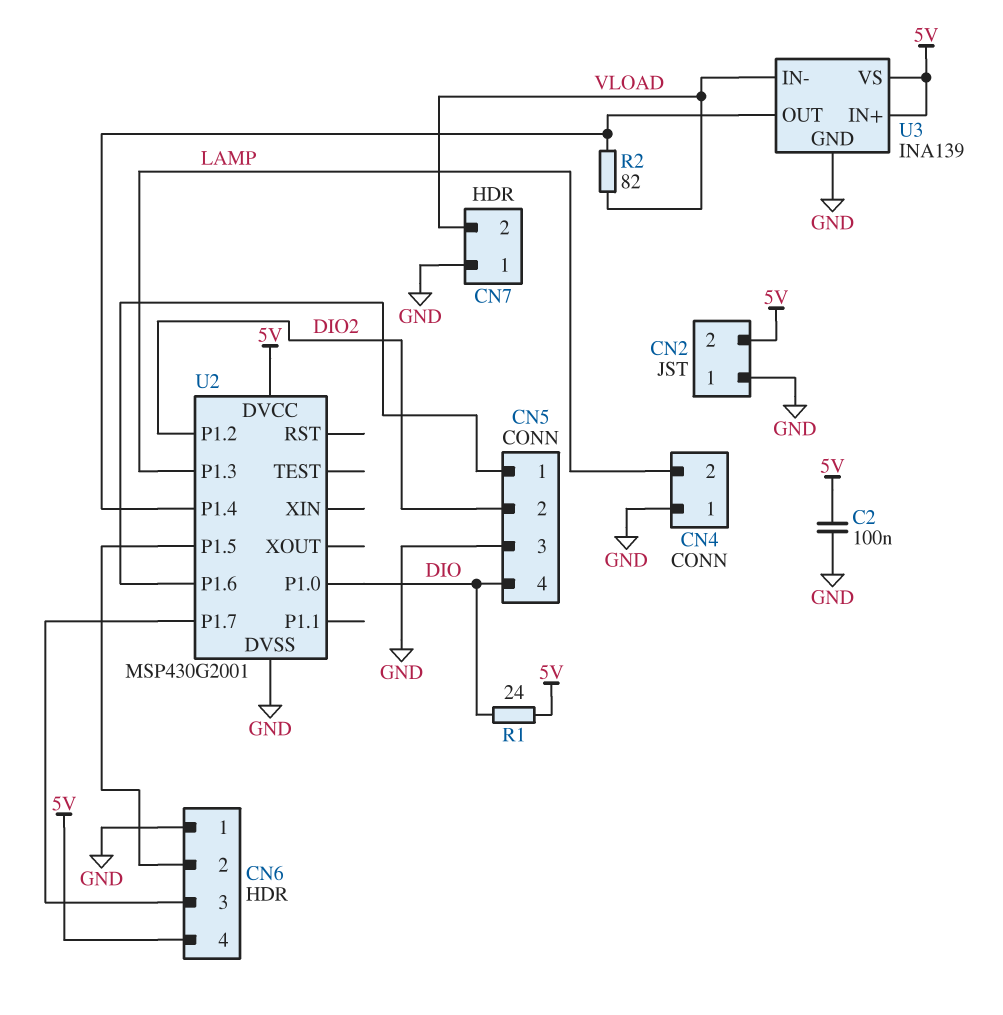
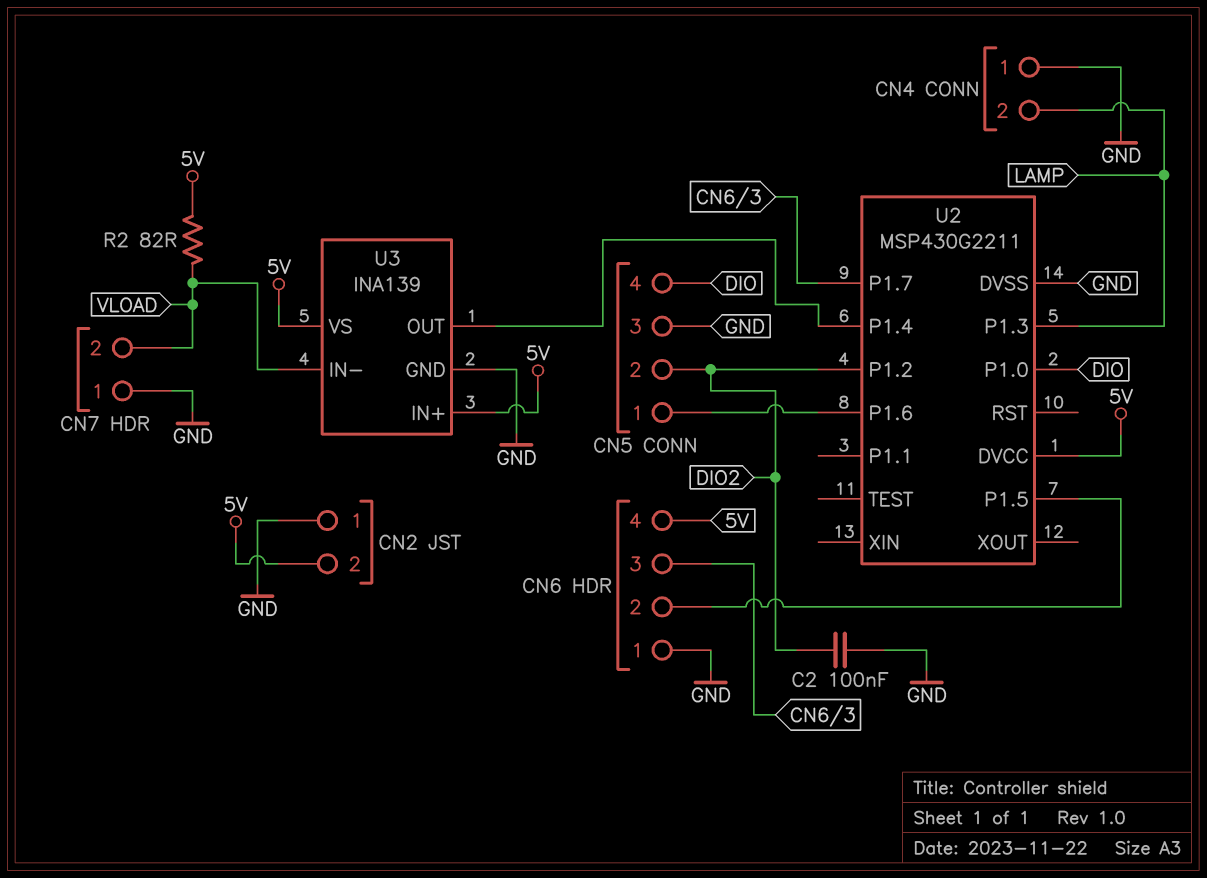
C2: 100nF (5V, GND) -> 100nF (DIO2, GND)
R1: 24 (5V, DIO) -> none
R2: 82 (U2/P1.4, VLOAD) -> 82 (5V, VLOAD)
U2: MSP430G2001 -> MSP430G2211

